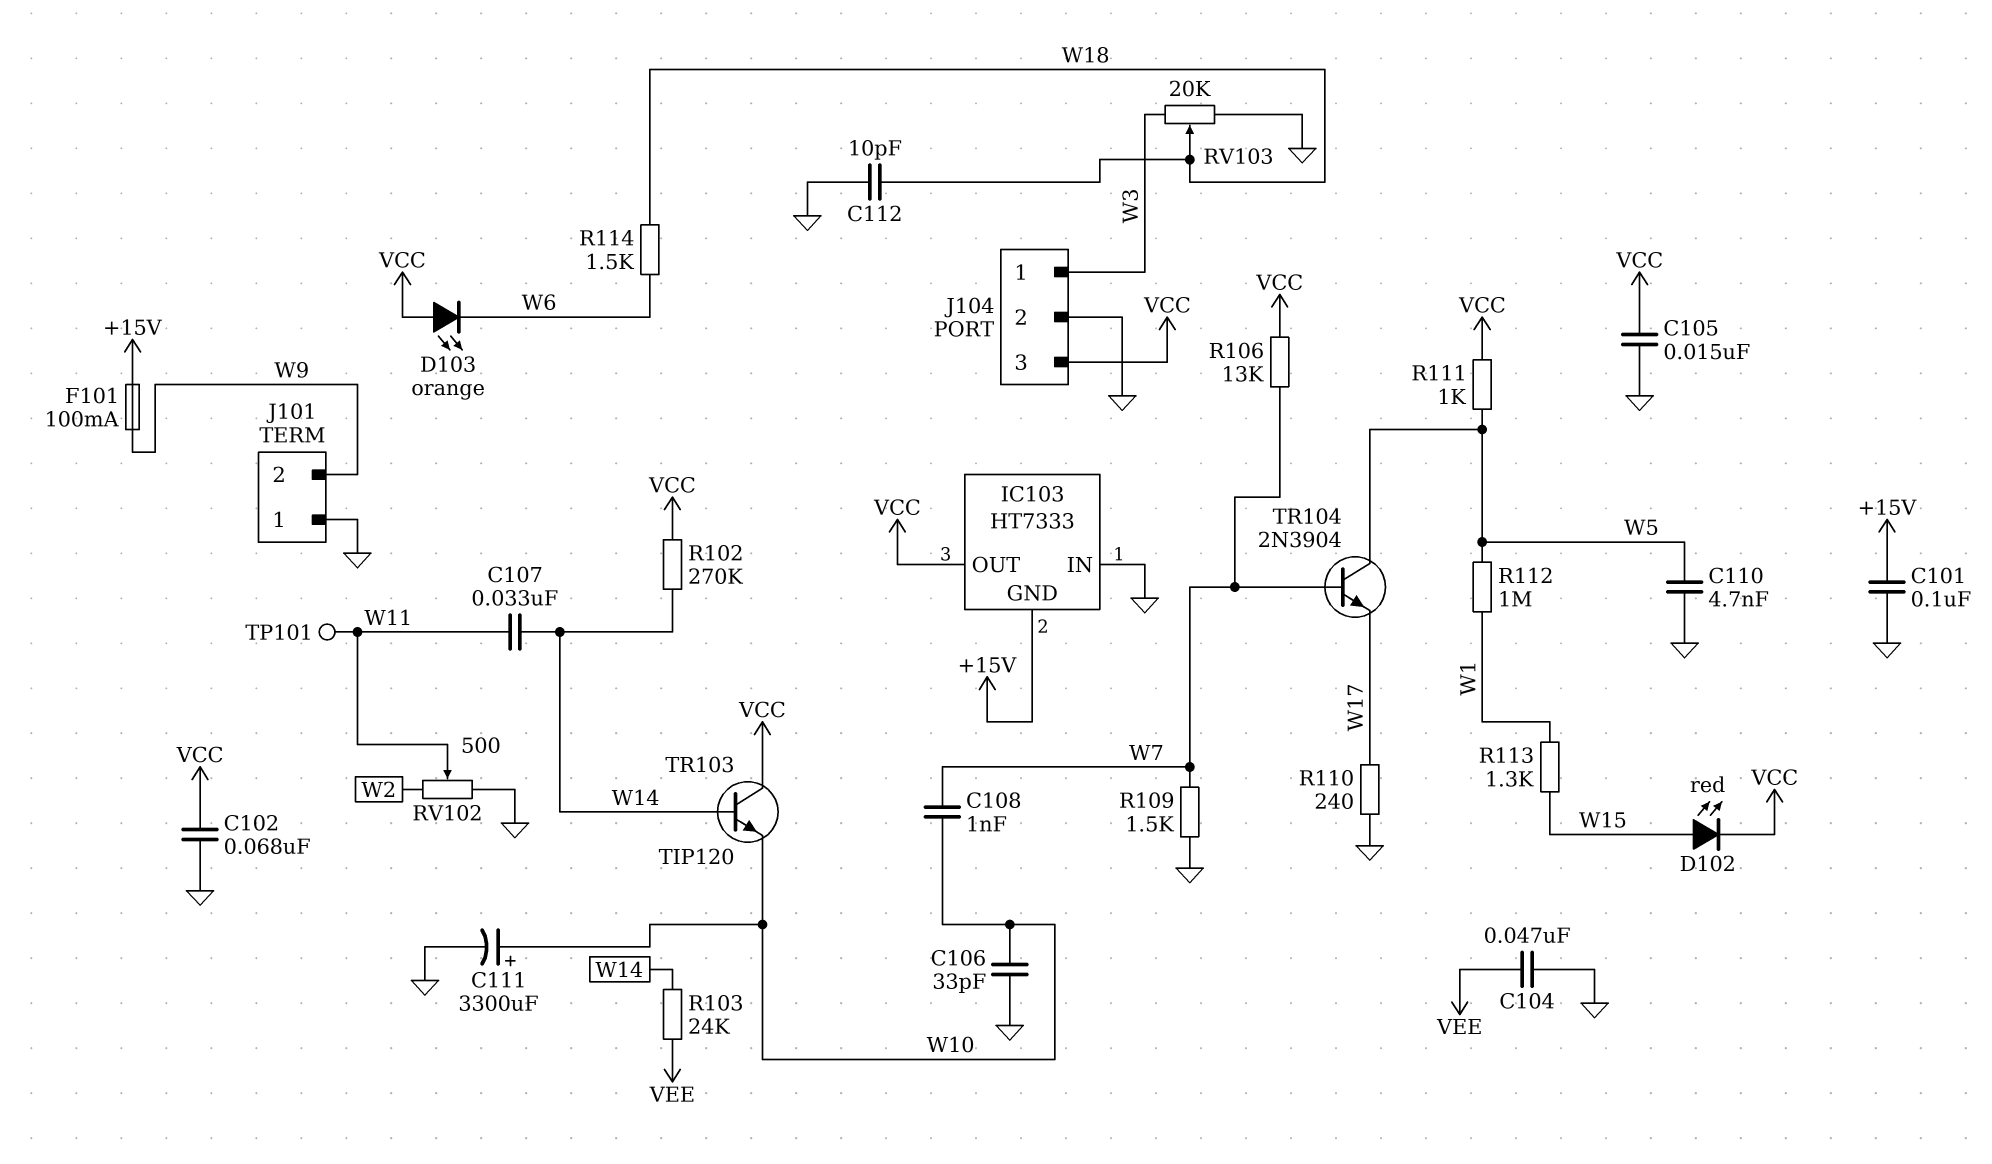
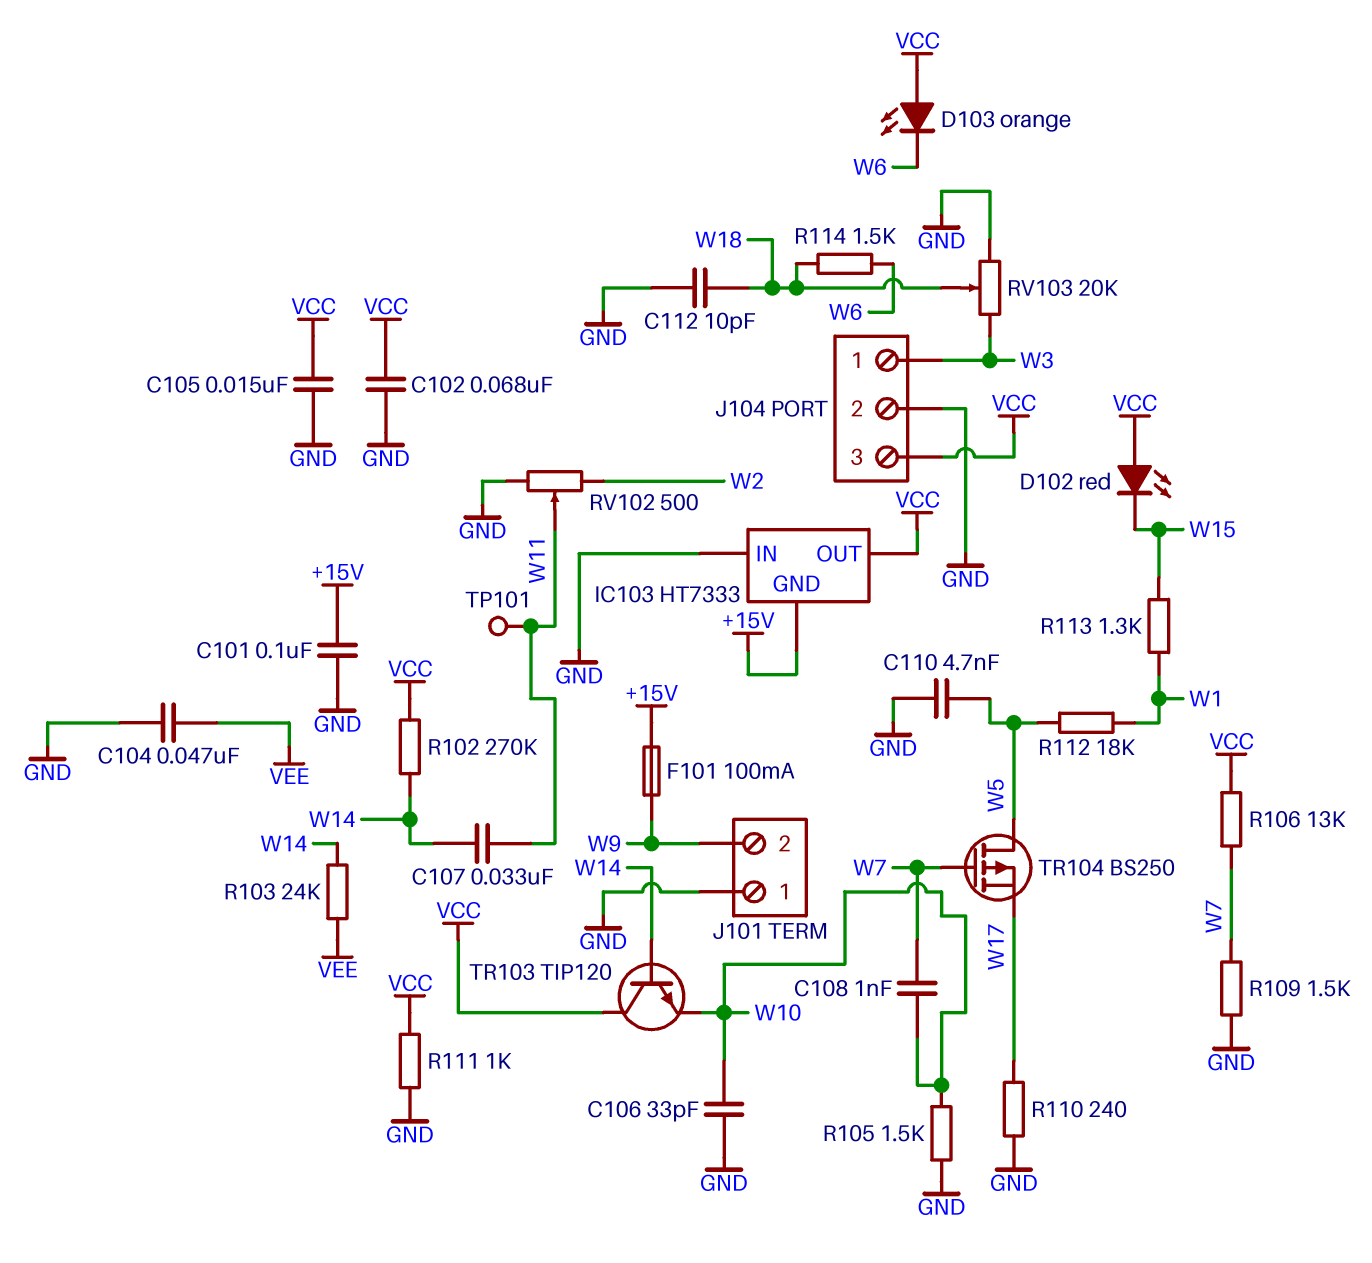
C111: 3300uF (plus W10, minus GND) -> none
D102: LED red (A W15, K VCC) -> LED red (A VCC, K W15)
R105: none -> 1.5k (GND, W10)
R111: 1k (VCC, W5) -> 1k (GND, VCC)
R112: 1M (W1, W5) -> 18k (W1, W5)
TR104: NPN 2N3904 (B W7, C W5, E W17) -> PMOS BS250 (G W7, D W5, S W17)

